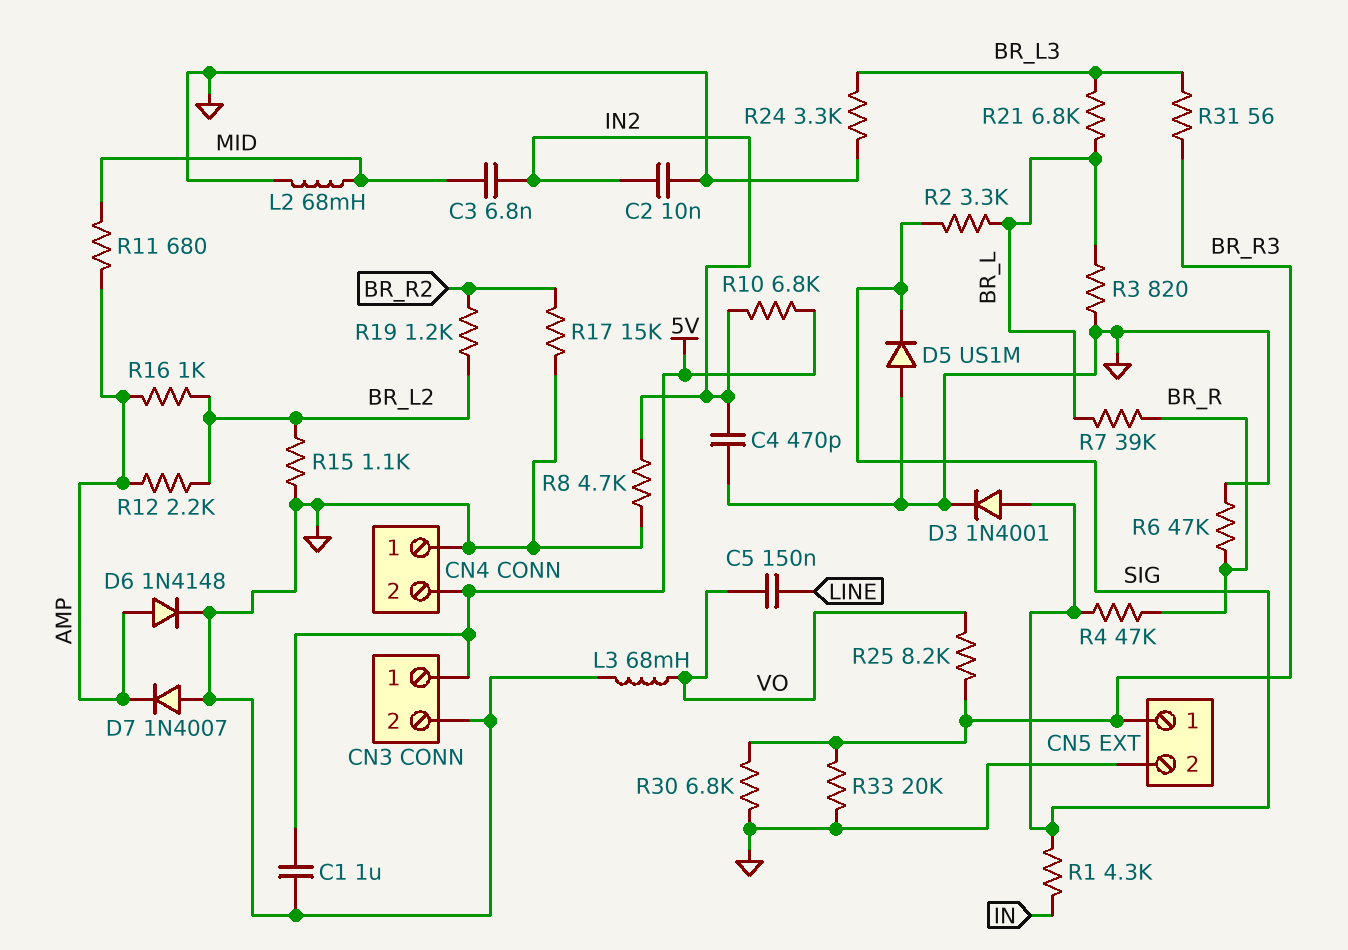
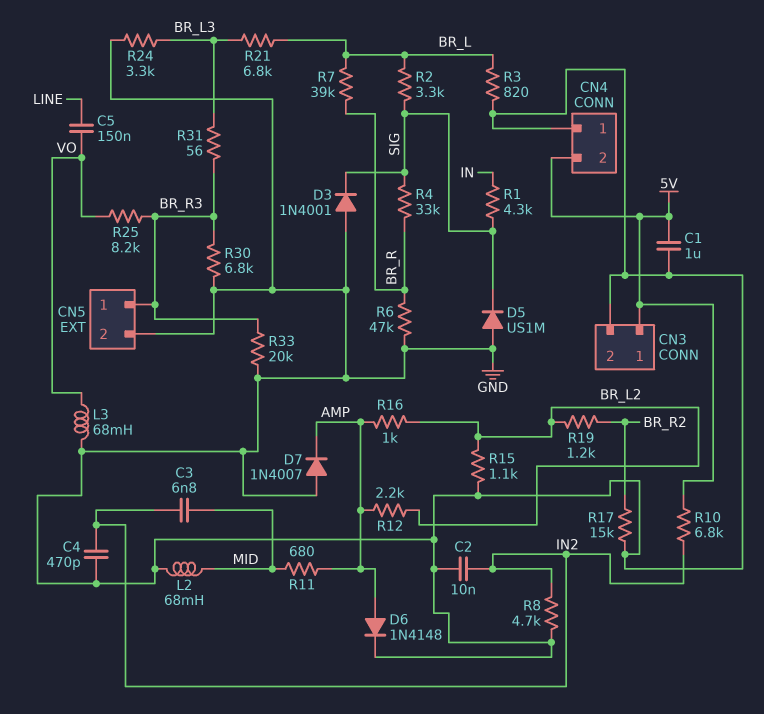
D3: diode 1N4001 (A SIG, K GND) -> diode 1N4001 (A GND, K SIG)
R4: 47k (BR_R, SIG) -> 33k (BR_R, SIG)

